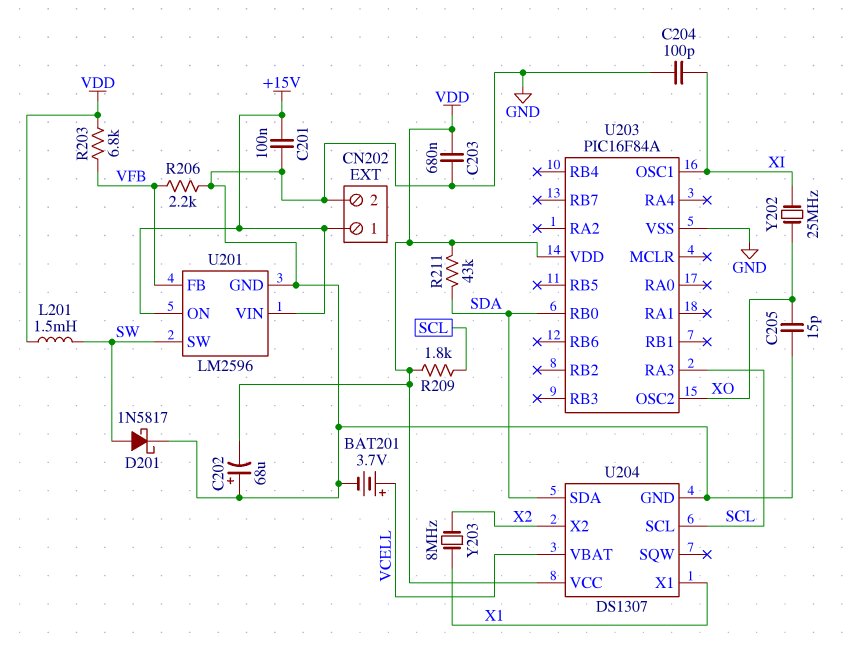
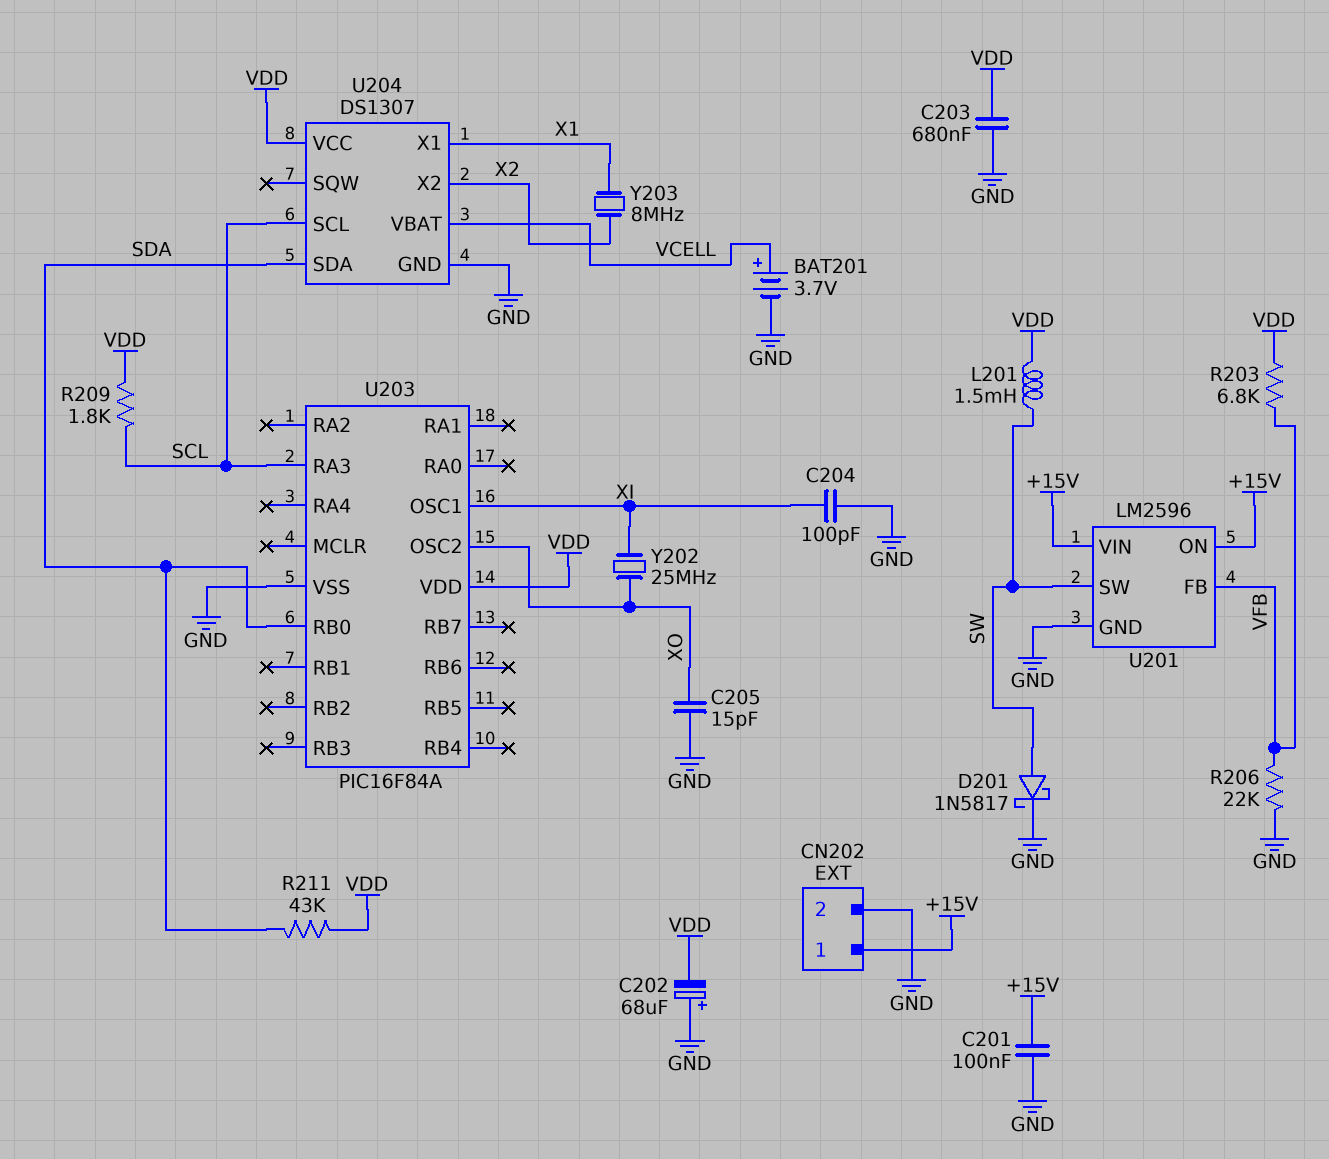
R206: 2.2k (GND, VFB) -> 22k (GND, VFB)

